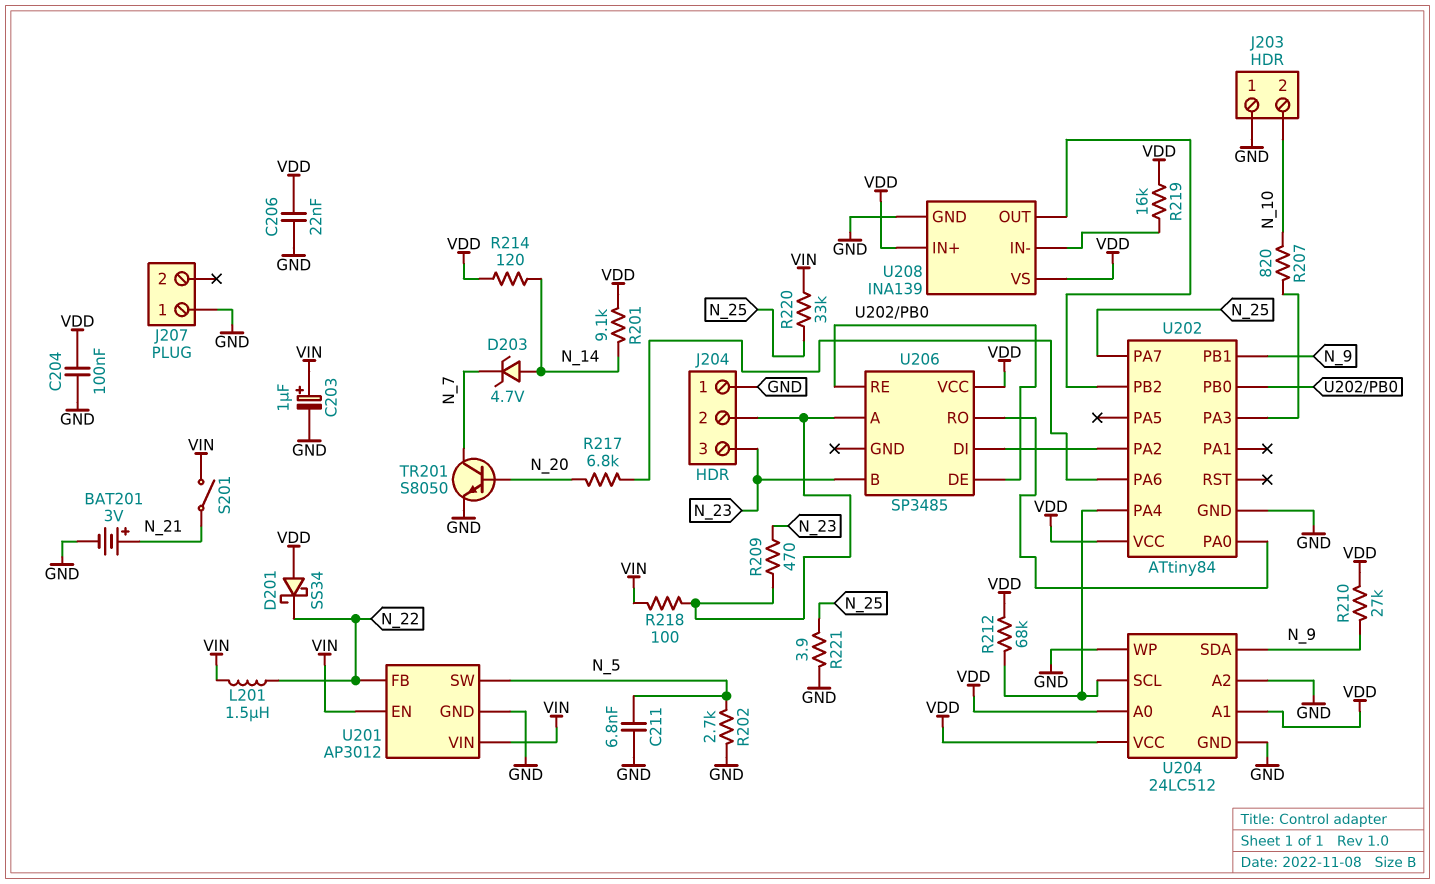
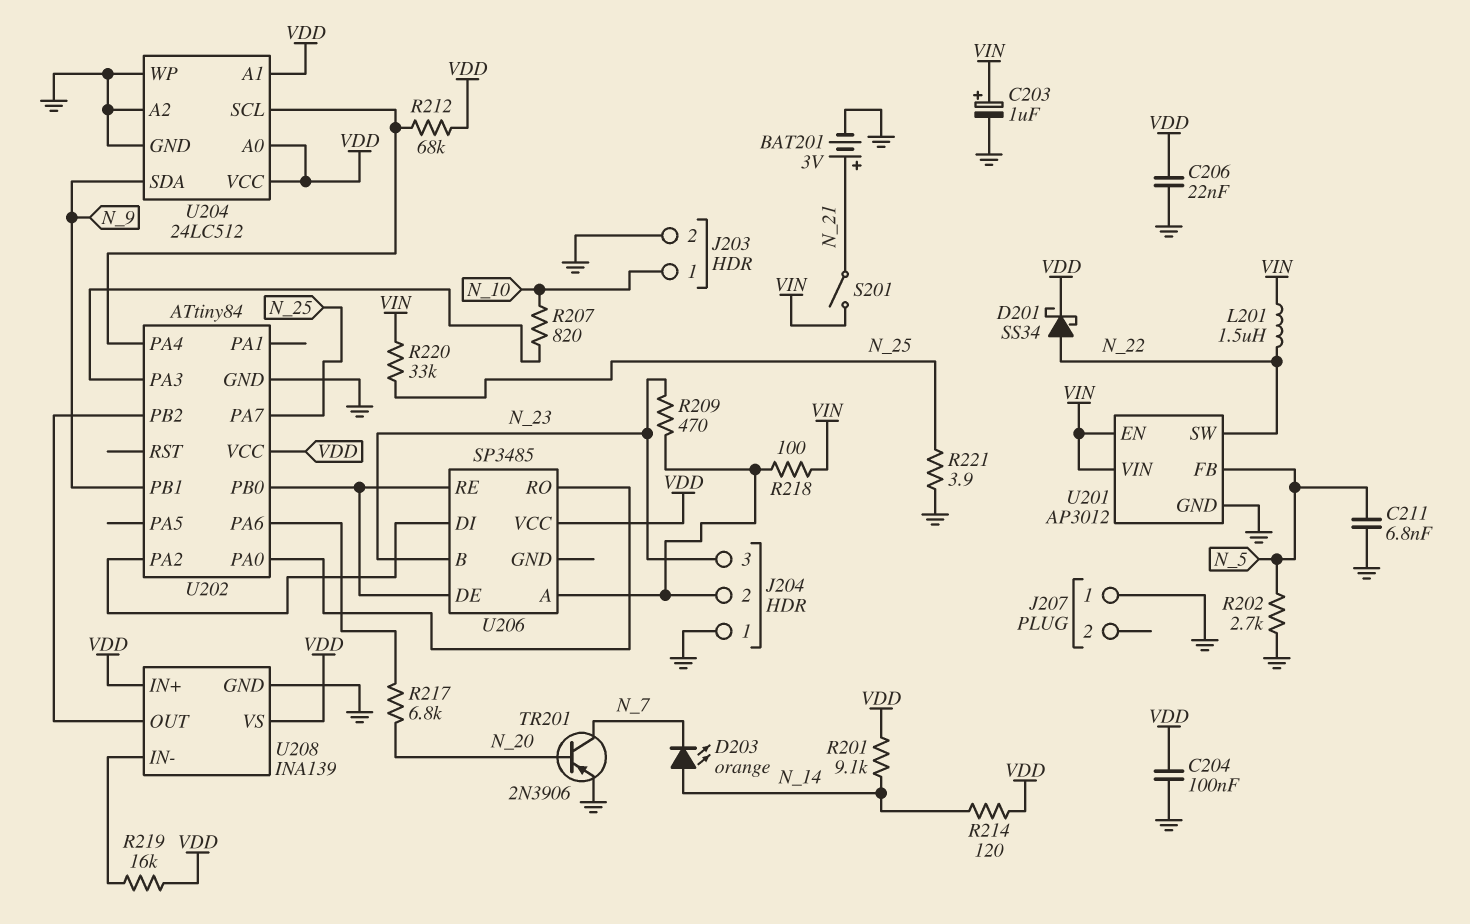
D201: schottky SS34 (A VDD, K N_22) -> schottky SS34 (A N_22, K VDD)
D203: zener 4.7V (A N_14, K N_7) -> LED orange (A N_14, K N_7)
J203 pin 1: GND -> N_10
J203 pin 2: N_10 -> GND
R210: 27k (N_9, VDD) -> none
TR201: NPN S8050 (B N_20, C N_7, E GND) -> PNP 2N3906 (B N_20, C N_7, E GND)
U201 pin FB: N_22 -> N_5
U201 pin SW: N_5 -> N_22

